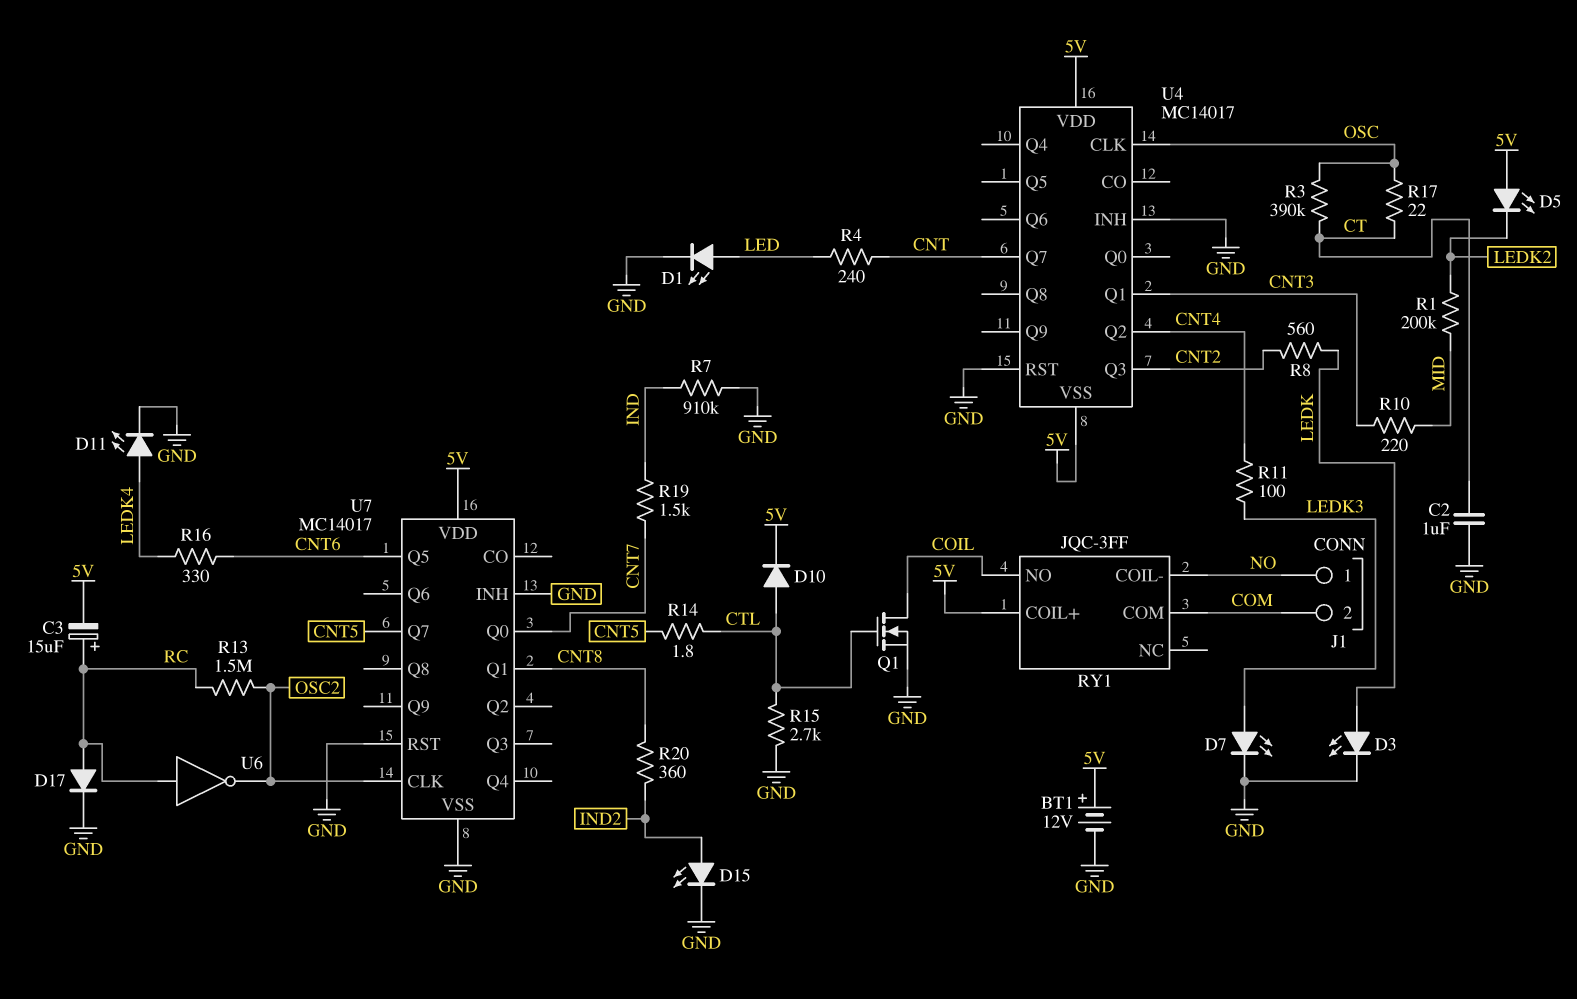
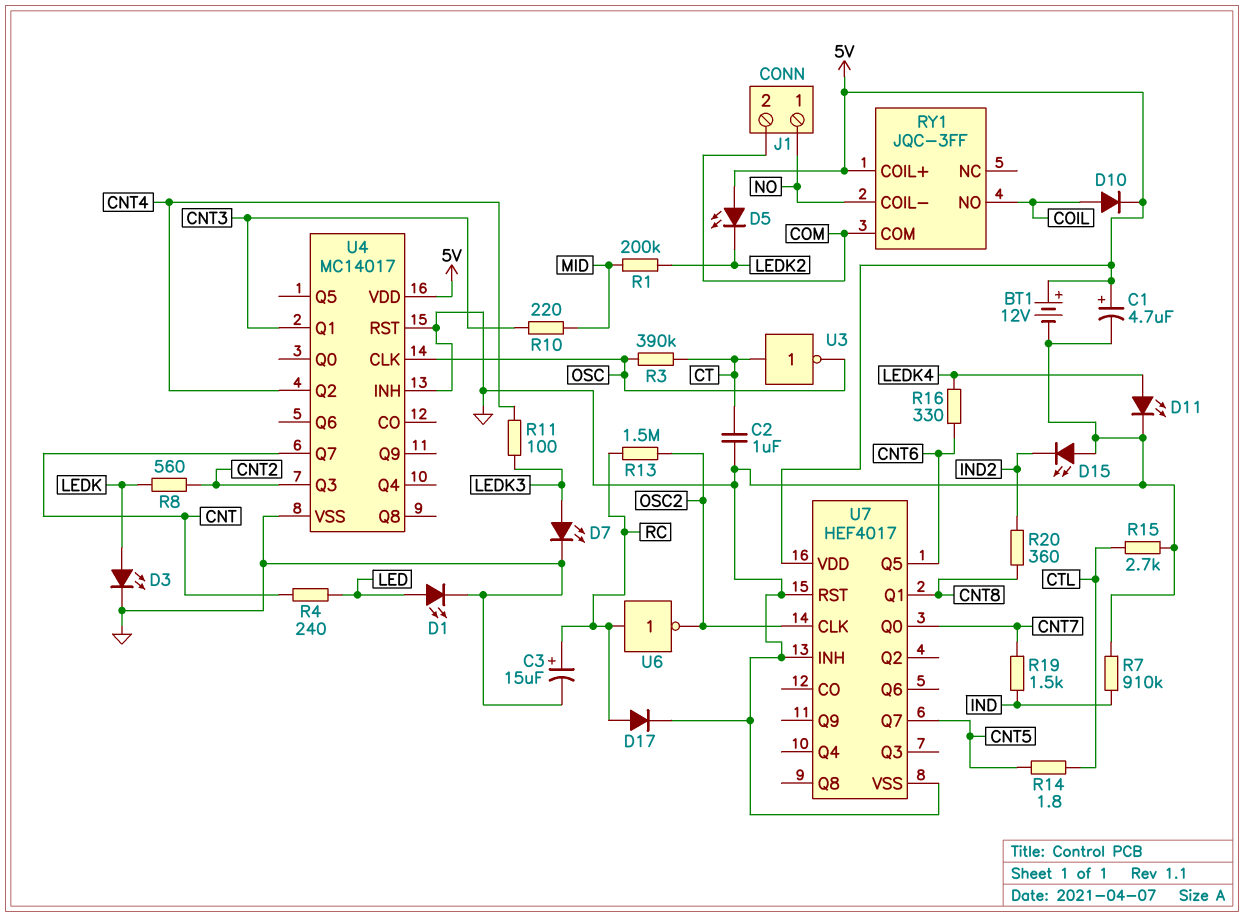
C1: none -> 4.7uF (plus 5V, minus GND)
C3: 15uF (plus RC, minus 5V) -> 15uF (plus RC, minus GND)
D10: diode (A CTL, K 5V) -> diode (A COIL, K 5V)
D15: LED (A IND2, K GND) -> LED (A GND, K IND2)
Q1: NMOS (G CTL, D COIL, S GND) -> none
R17: 22 (CT, OSC) -> none
U3: none -> NOT (in CT, out OSC)
U4 pin VSS: 5V -> GND
U7: MC14017 -> HEF4017

